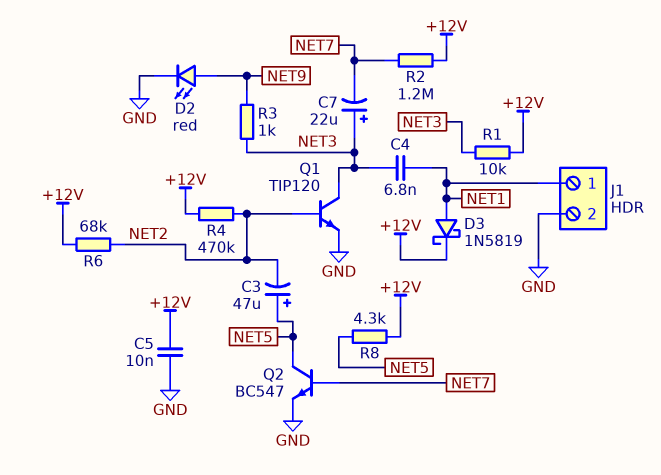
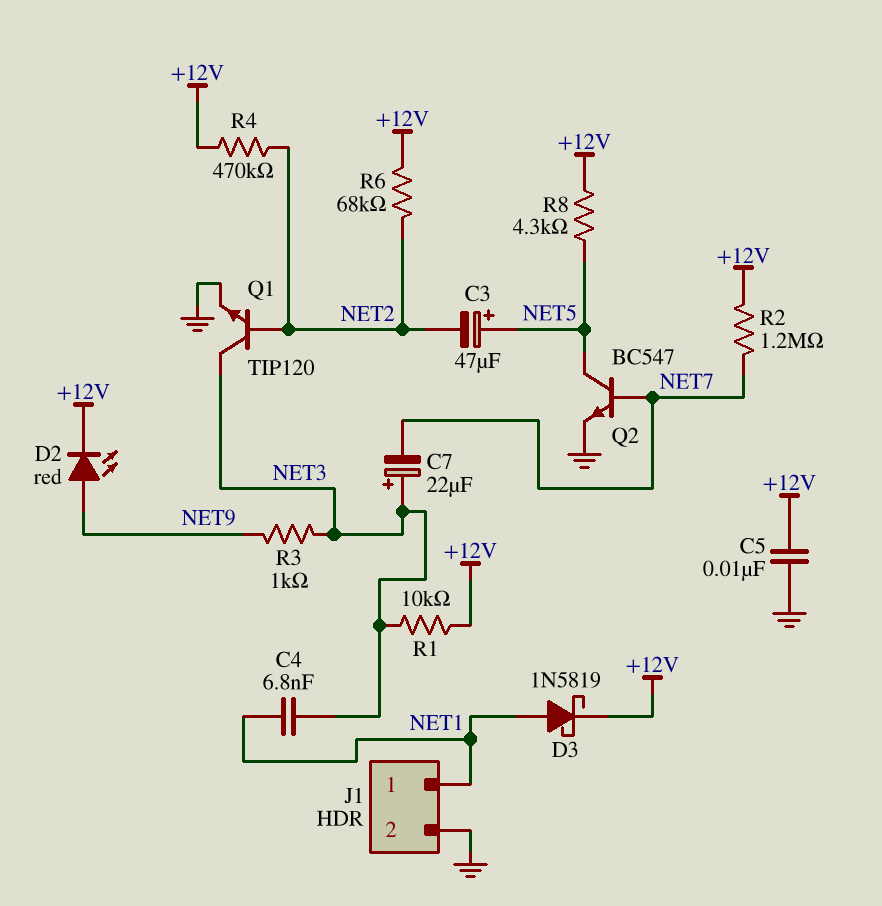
D2: LED red (A NET9, K GND) -> LED red (A NET9, K +12V)

